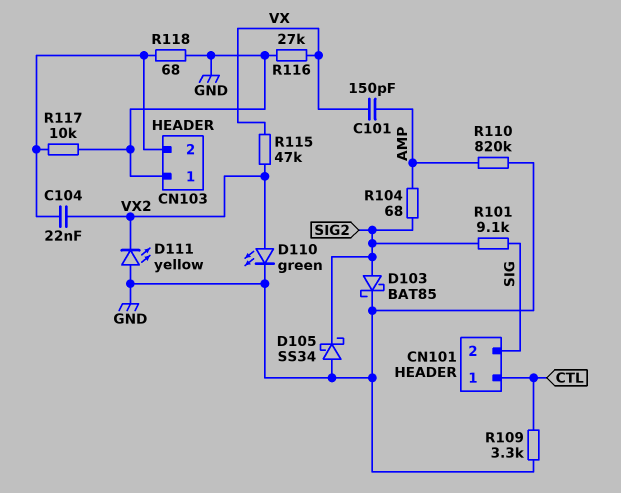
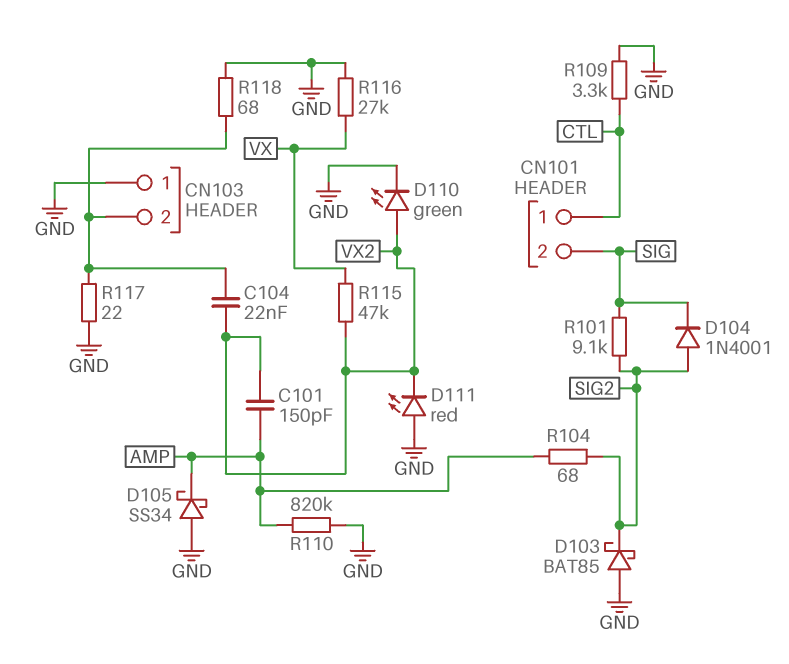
C101: 150pF (AMP, VX) -> 150pF (AMP, VX2)
D103: schottky BAT85 (A SIG2, K GND) -> schottky BAT85 (A GND, K SIG2)
D104: none -> diode 1N4001 (A SIG2, K SIG)
D105: schottky SS34 (A GND, K SIG2) -> schottky SS34 (A GND, K AMP)
D111: LED yellow (A GND, K VX2) -> LED red (A GND, K VX2)
R117: 10k (CN103/2, GND) -> 22 (CN103/2, GND)

